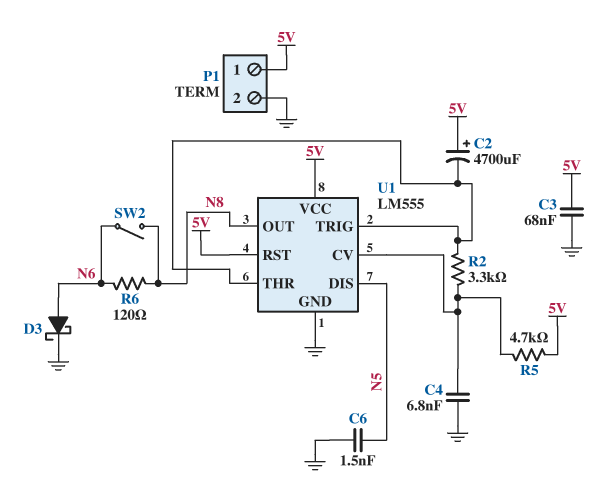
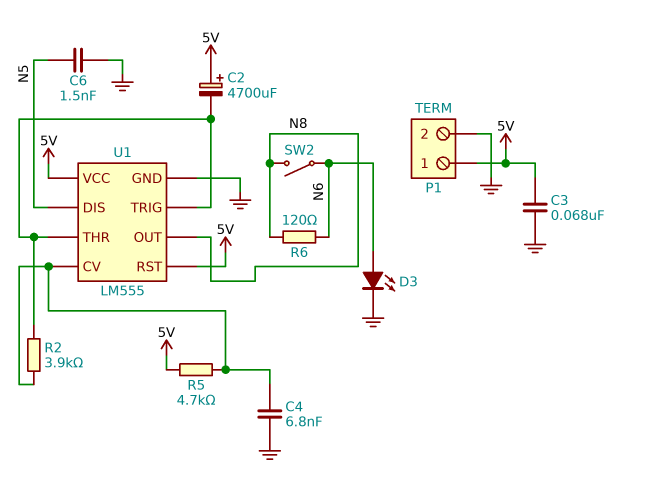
D3: schottky (A N6, K GND) -> LED (A N6, K GND)
R2: 3.3k (U1/CV, U1/THR) -> 3.9k (U1/CV, U1/THR)

